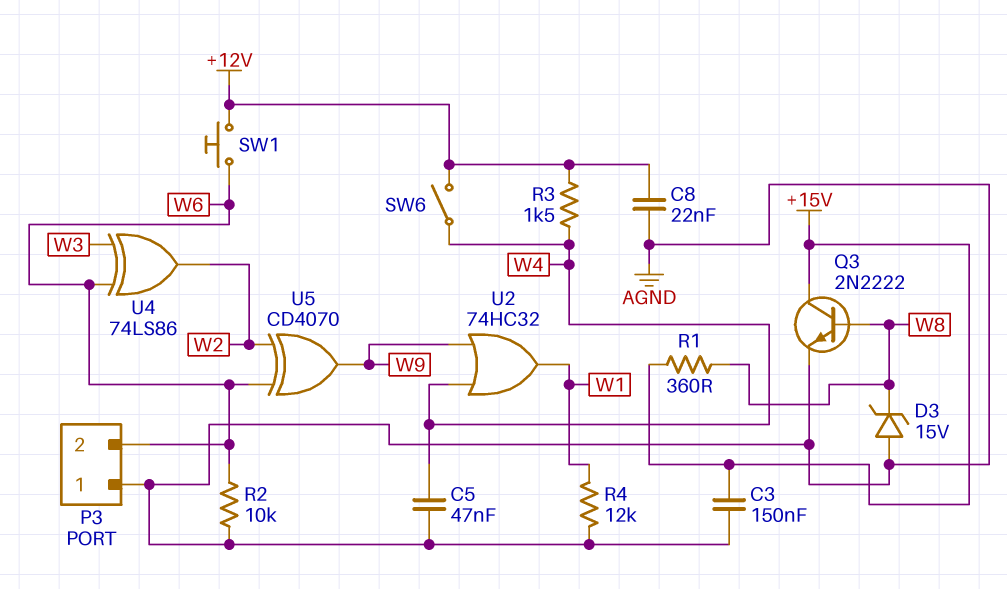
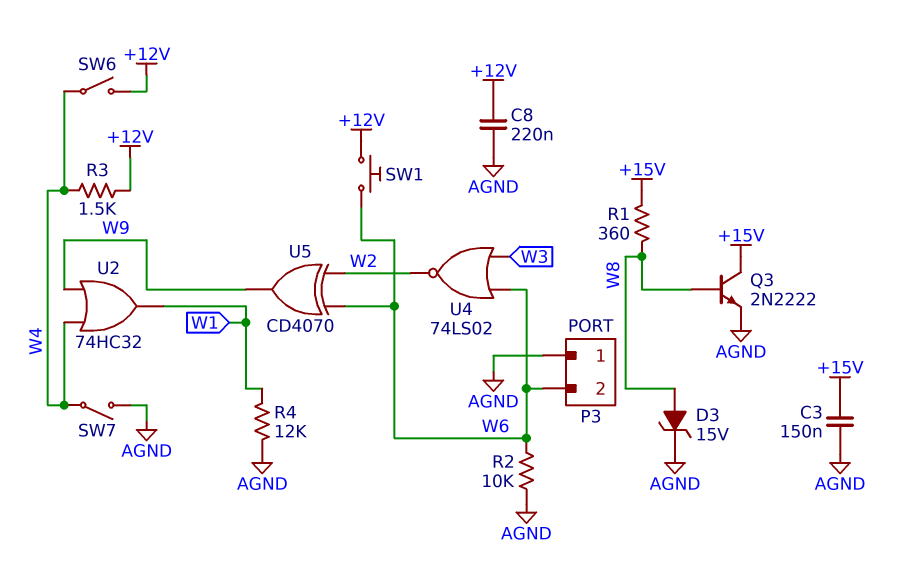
C5: 47nF (AGND, W4) -> none
C8: 22nF (+12V, AGND) -> 220nF (+12V, AGND)
D3: zener 15V (A AGND, K W8) -> zener 15V (A W8, K AGND)
SW7: none -> switch (AGND, W4)
U4: XOR 74LS86 (in W3, in W6, out W2) -> NOR 74LS02 (in W3, in W6, out W2)

